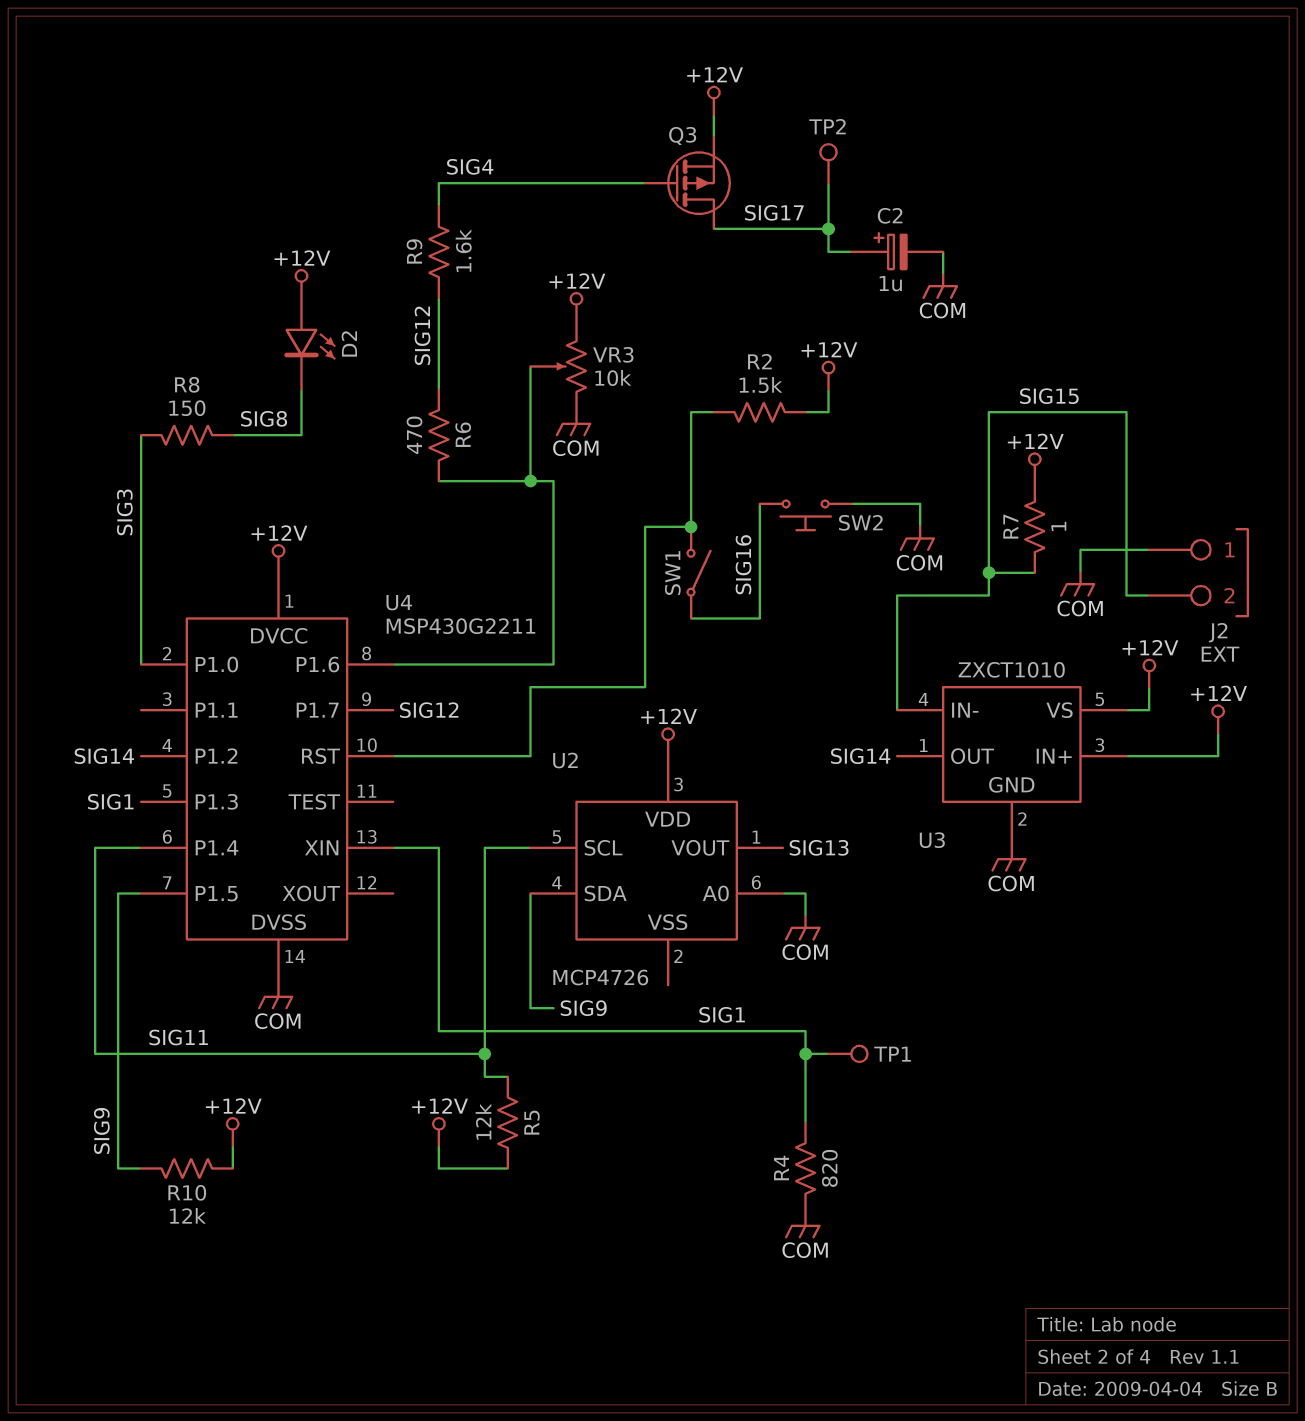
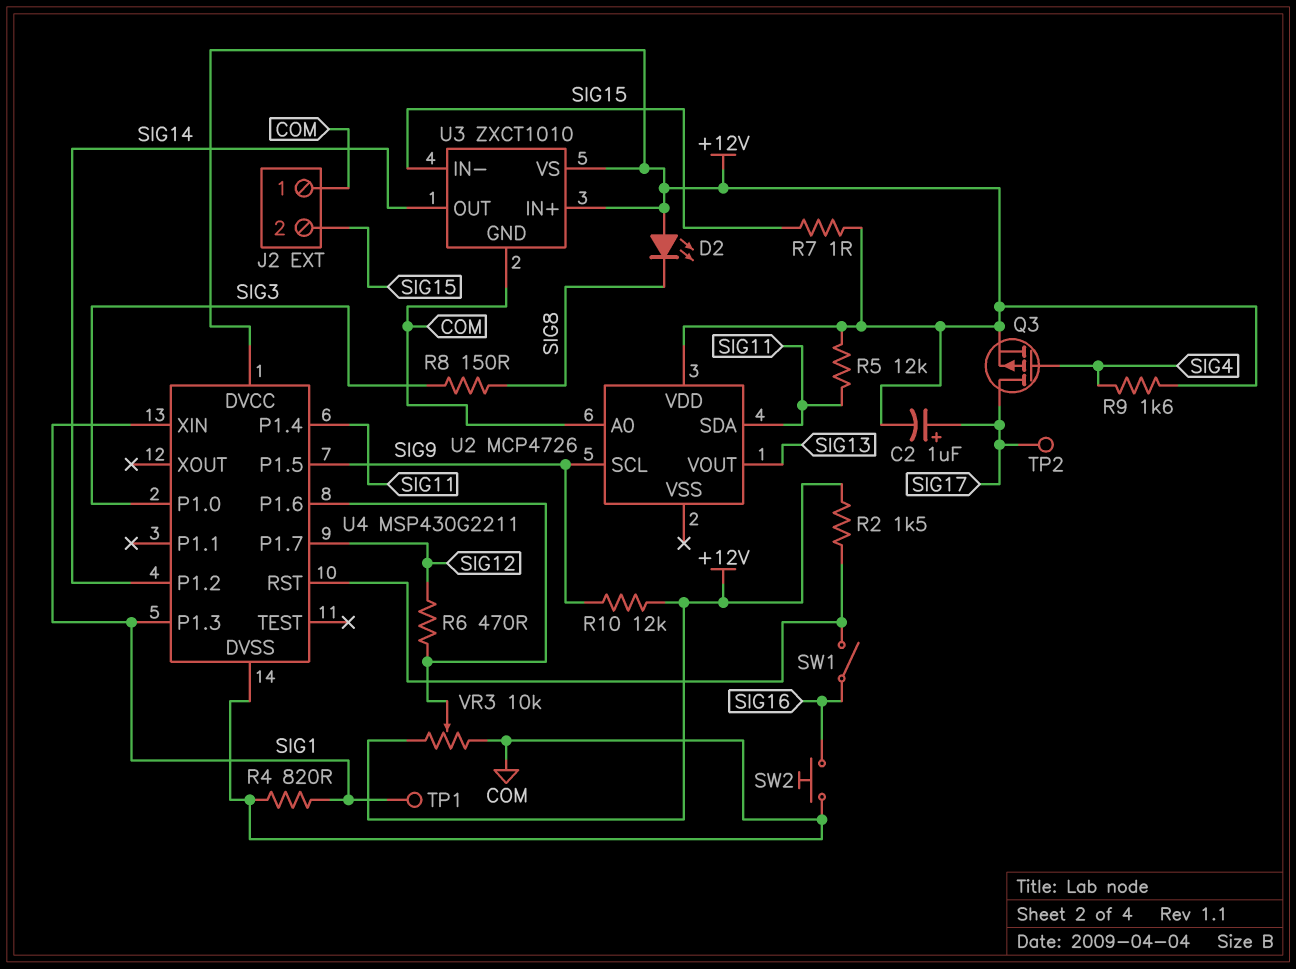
C2: 1uF (plus SIG17, minus COM) -> 1uF (plus SIG17, minus +12V)
R9: 1.6k (SIG4, SIG12) -> 1.6k (+12V, SIG4)
U2 pin SCL: SIG11 -> SIG9
U2 pin SDA: SIG9 -> SIG11

